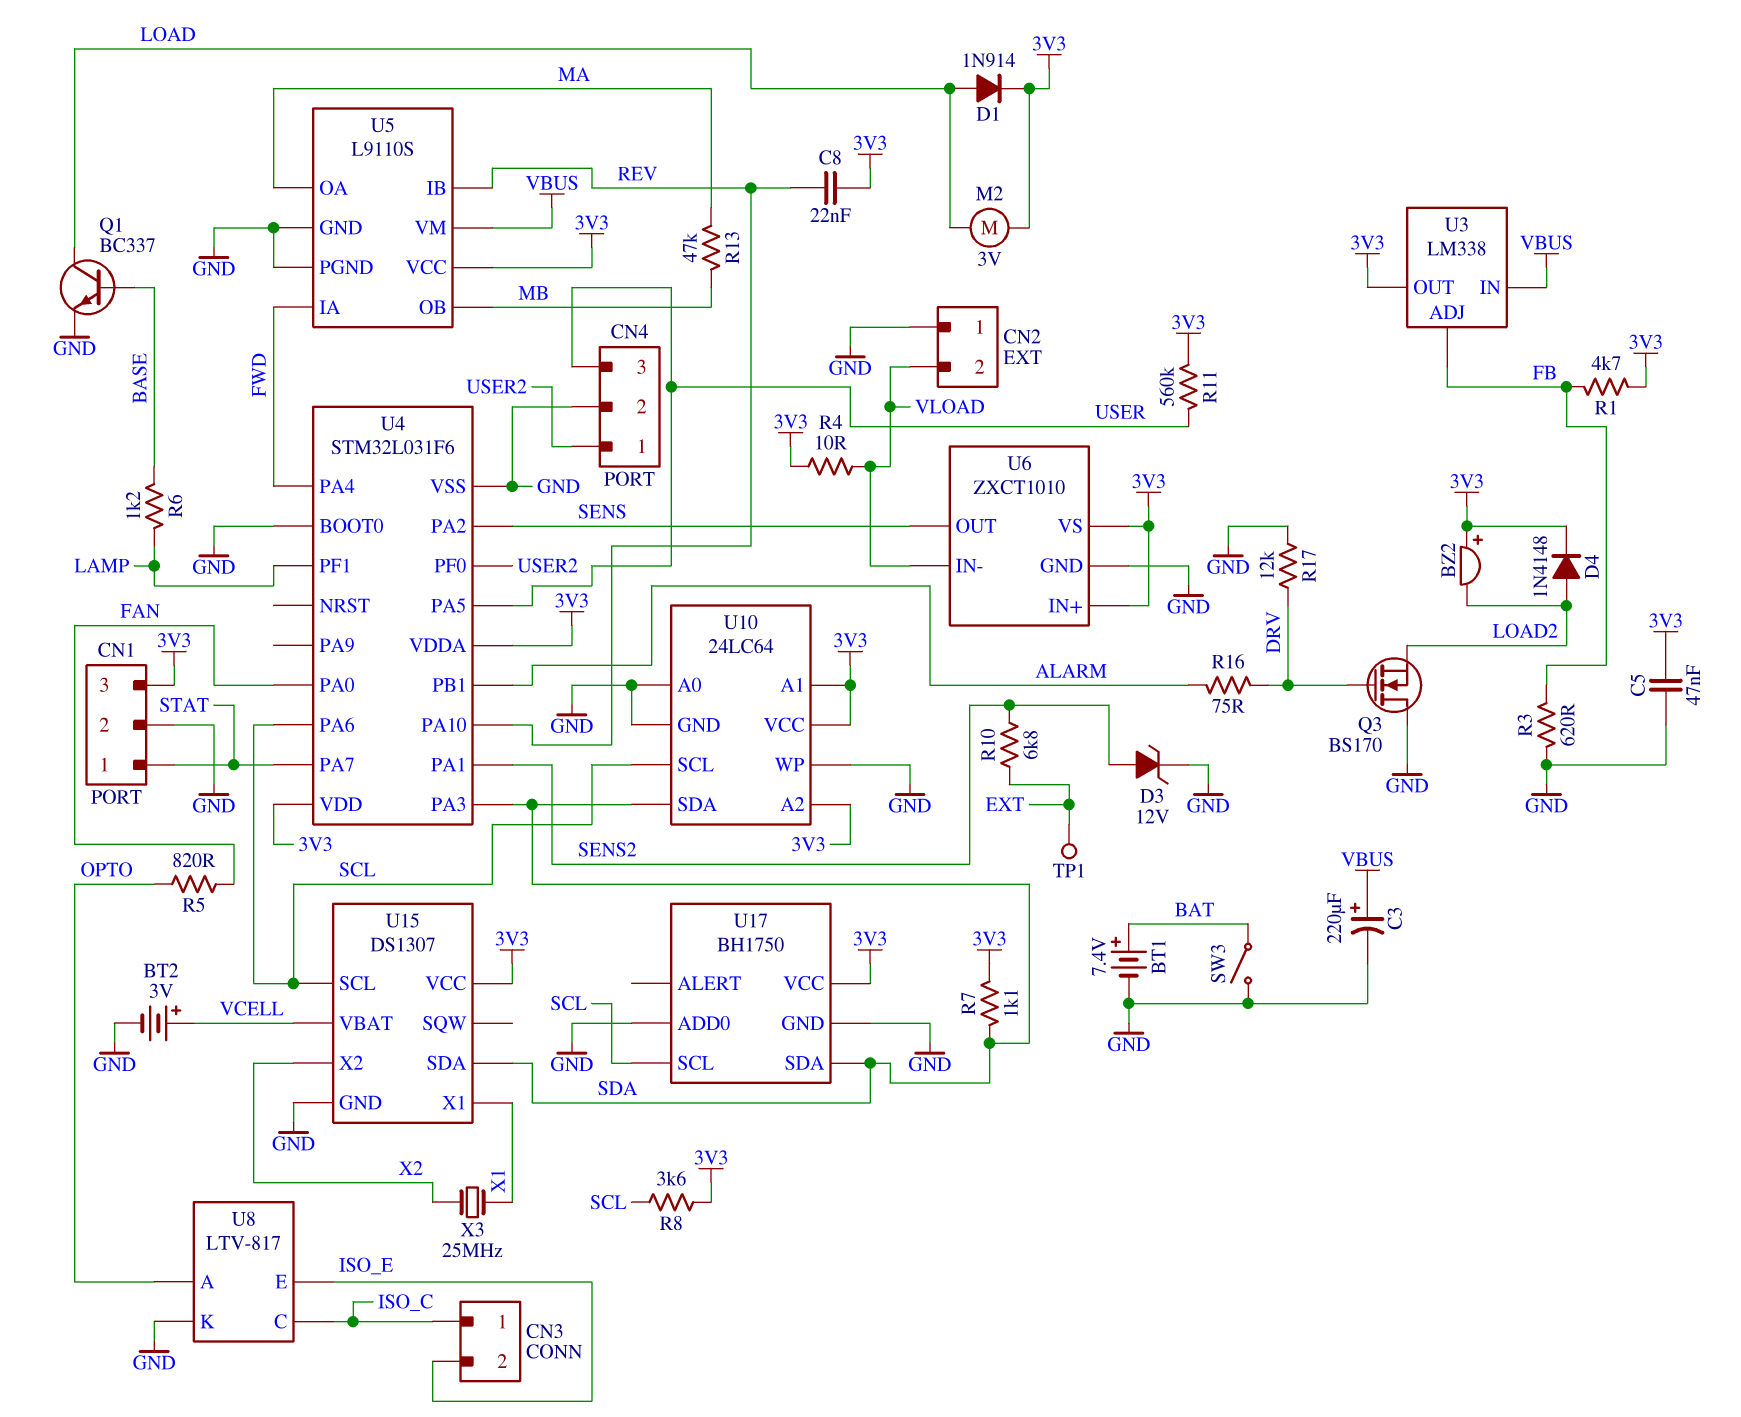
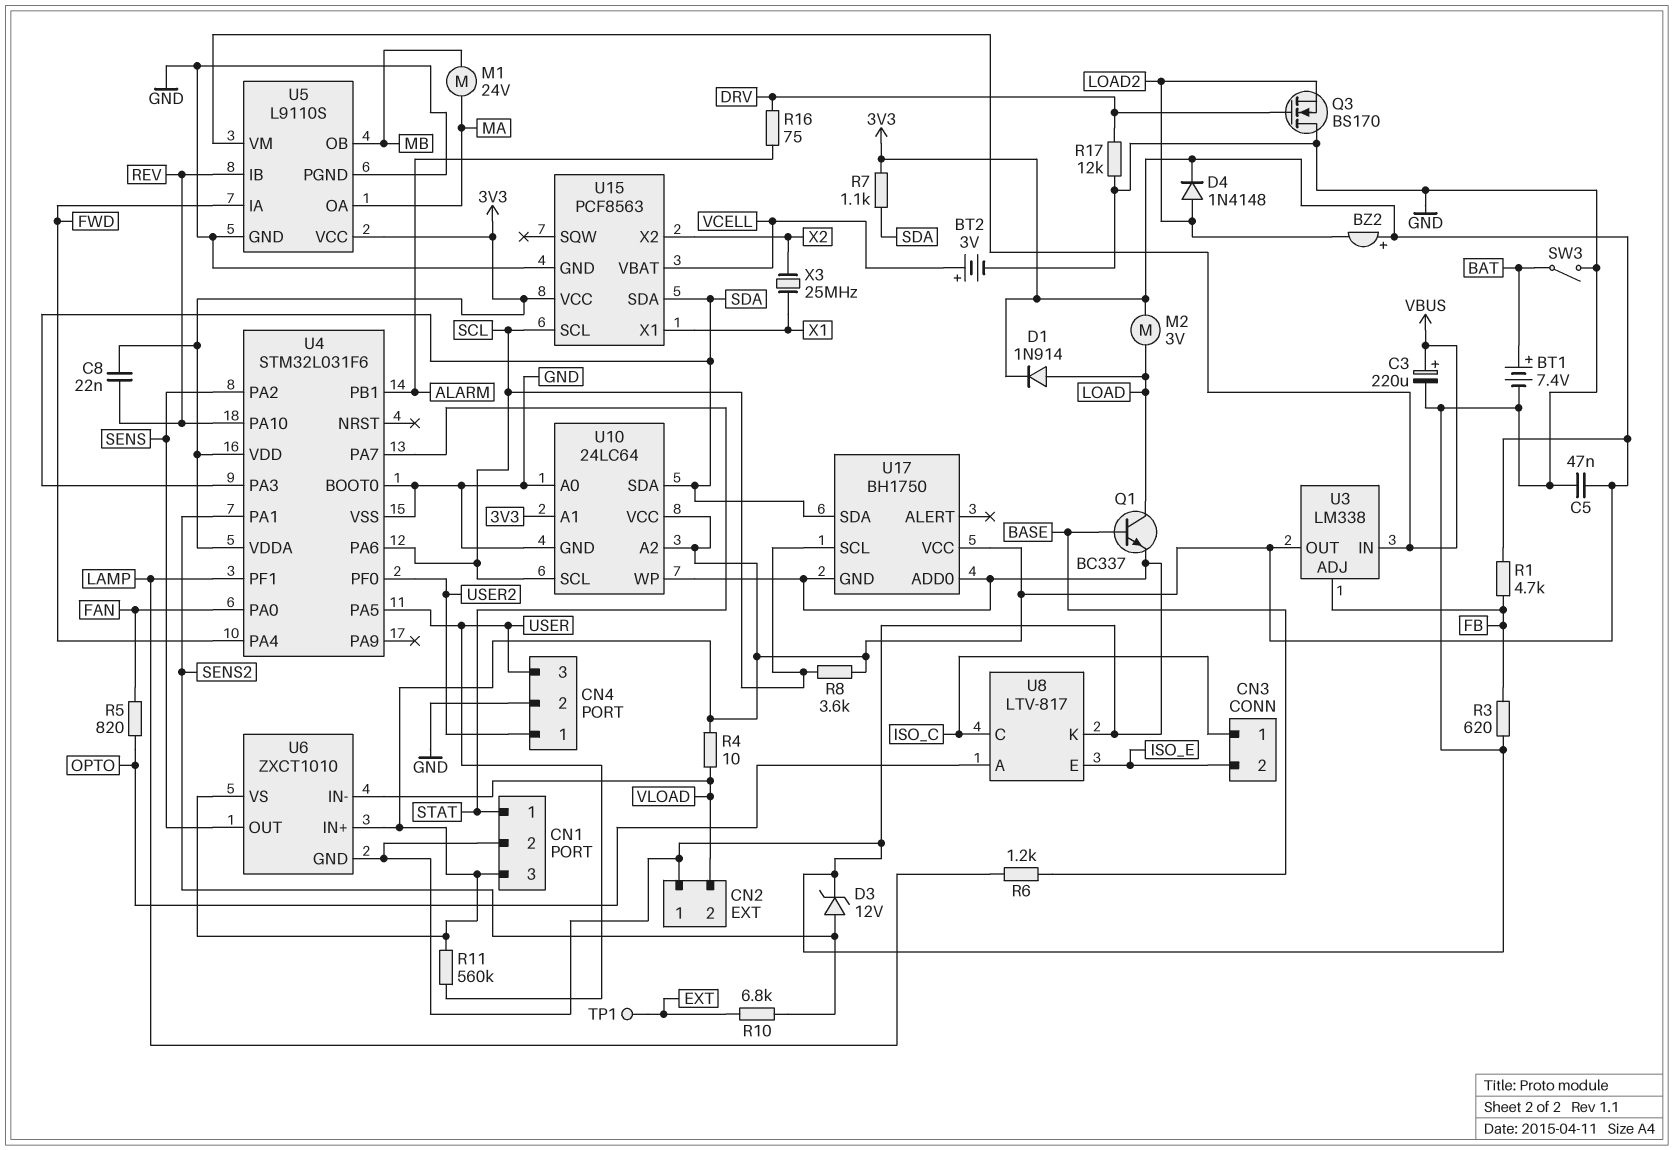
M1: none -> motor 24V (MA, MB)
R13: 47k (MA, MB) -> none
U15: DS1307 -> PCF8563

